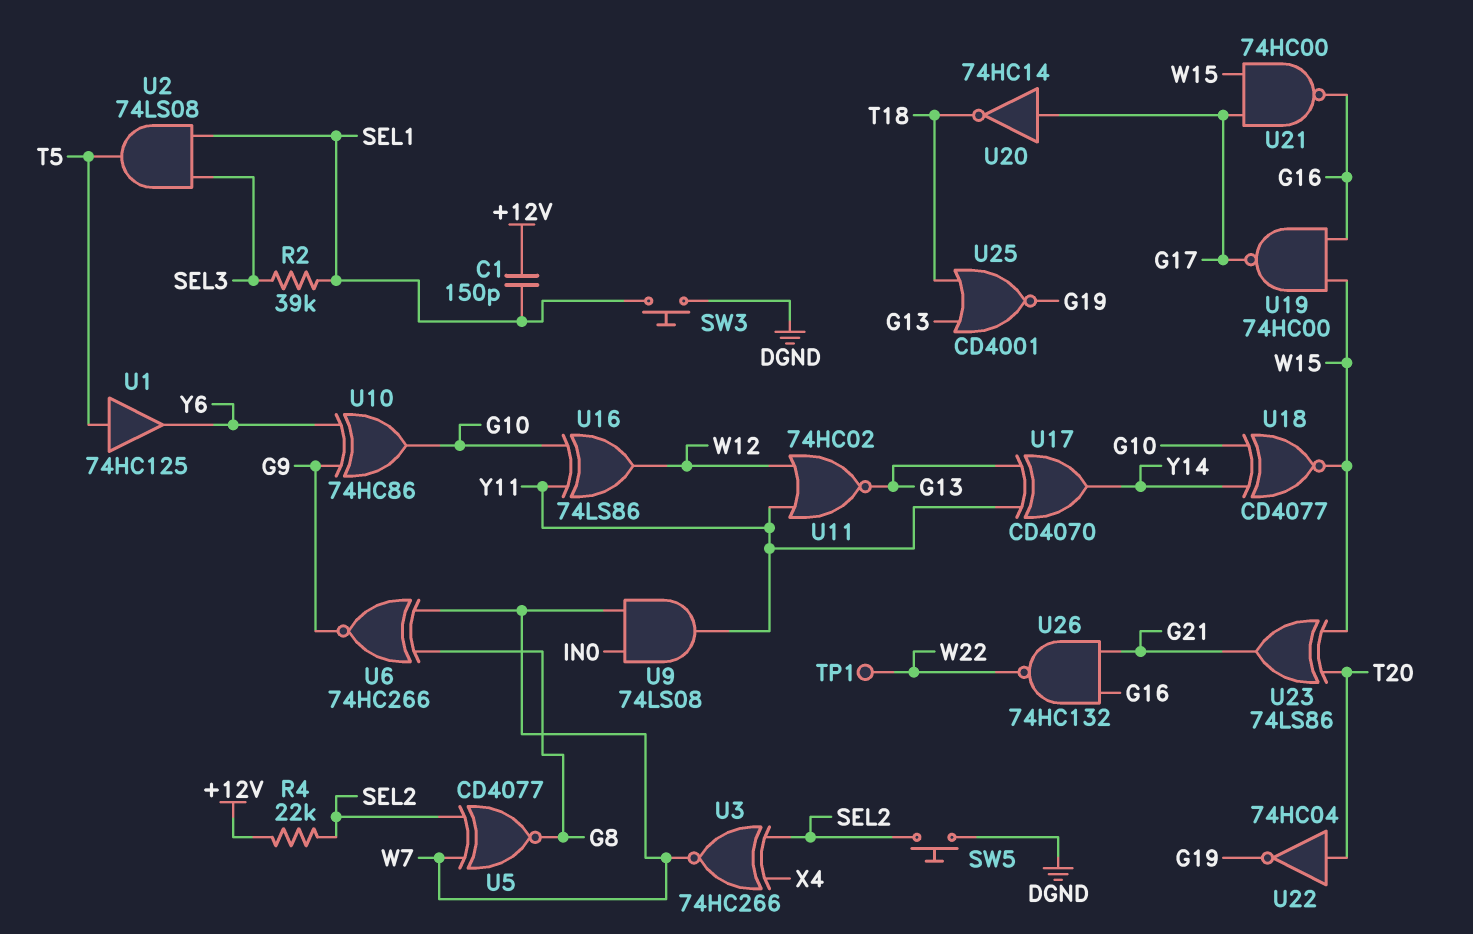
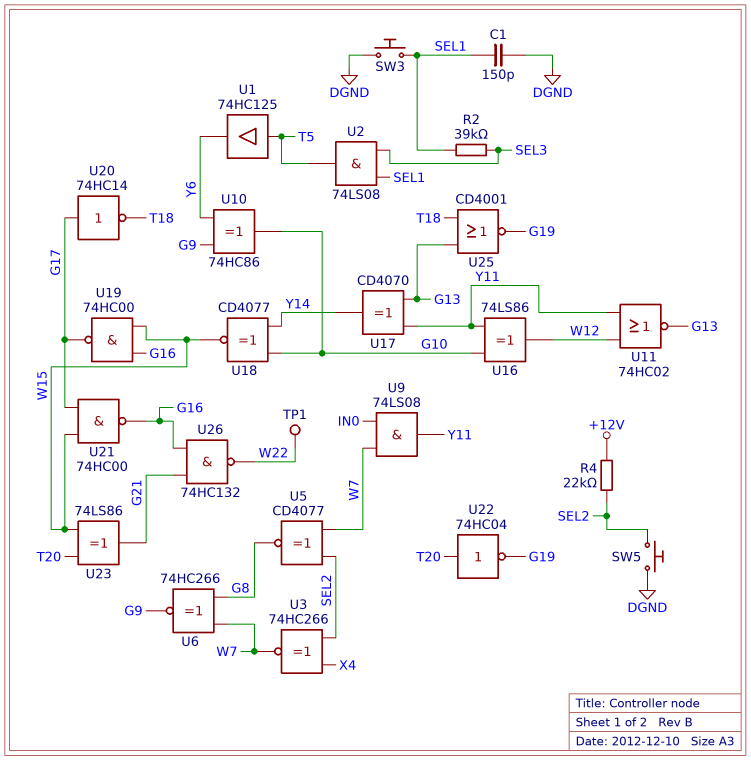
C1: 150pF (+12V, SEL1) -> 150pF (DGND, SEL1)

